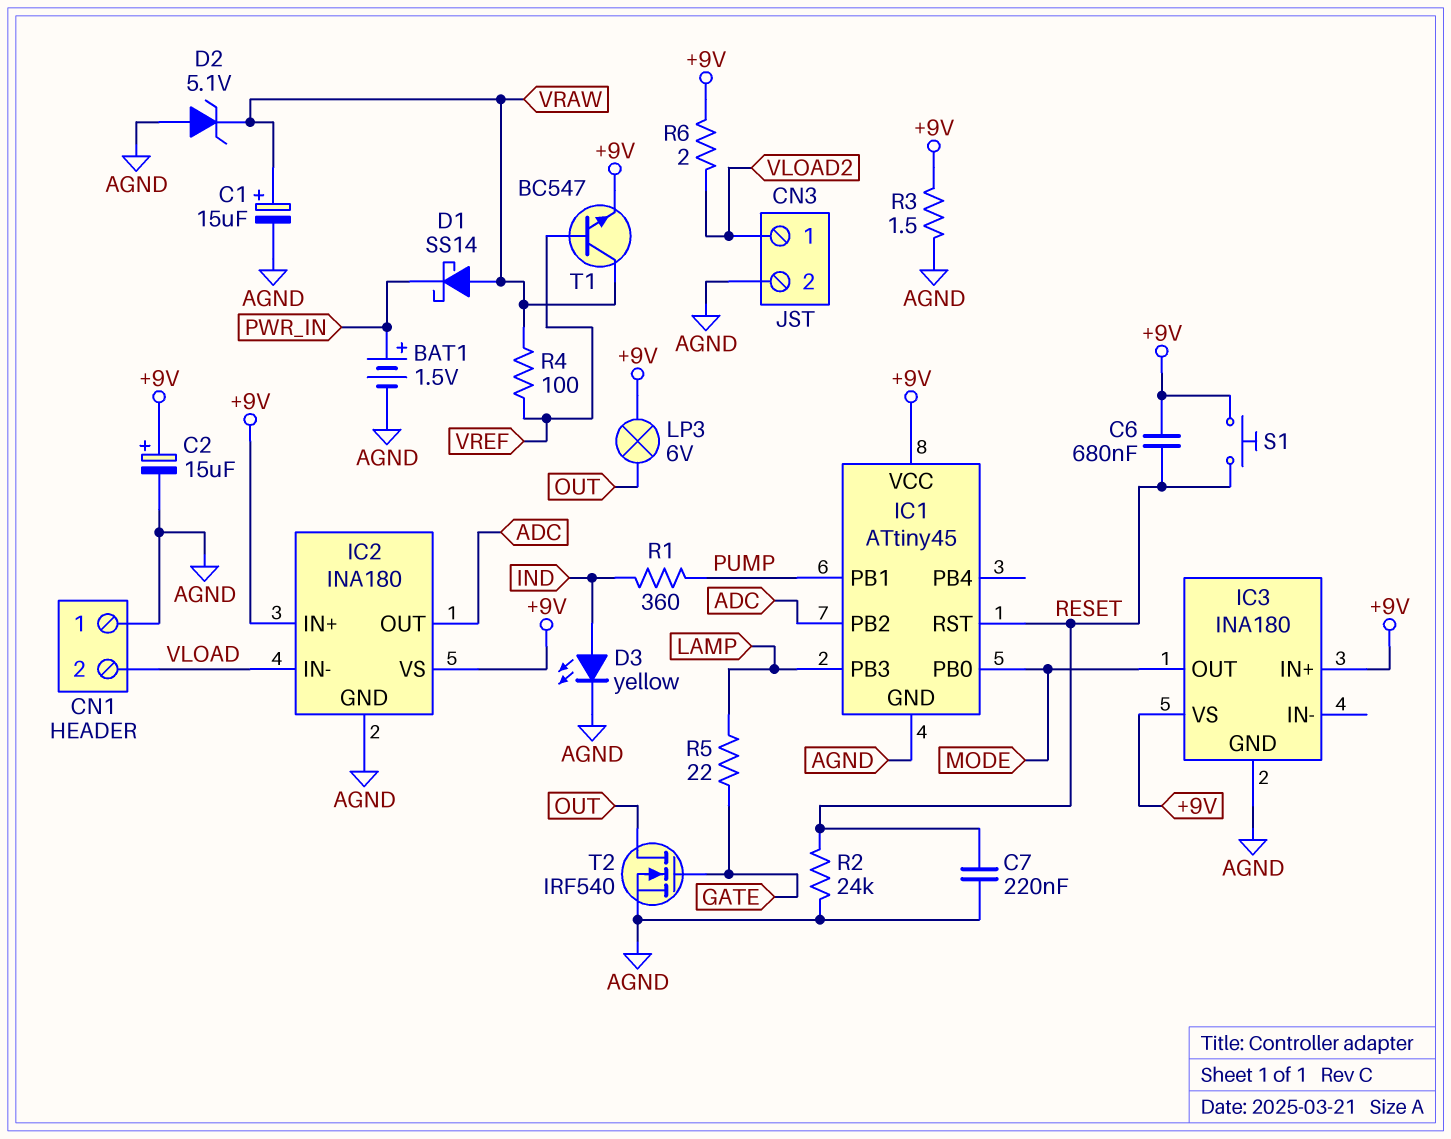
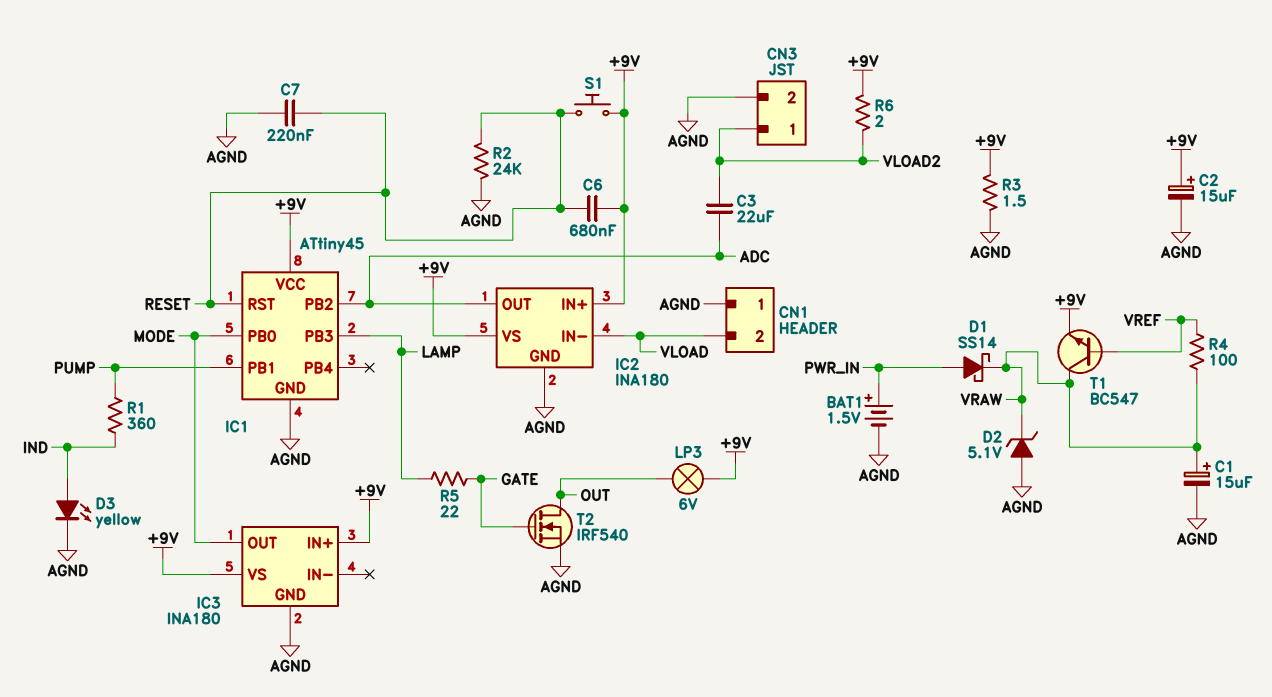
C3: none -> 22uF (ADC, VLOAD2)
D1: schottky SS14 (A VRAW, K PWR_IN) -> schottky SS14 (A PWR_IN, K VRAW)

